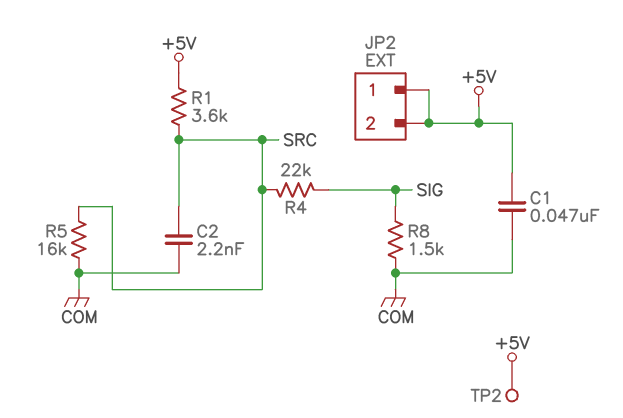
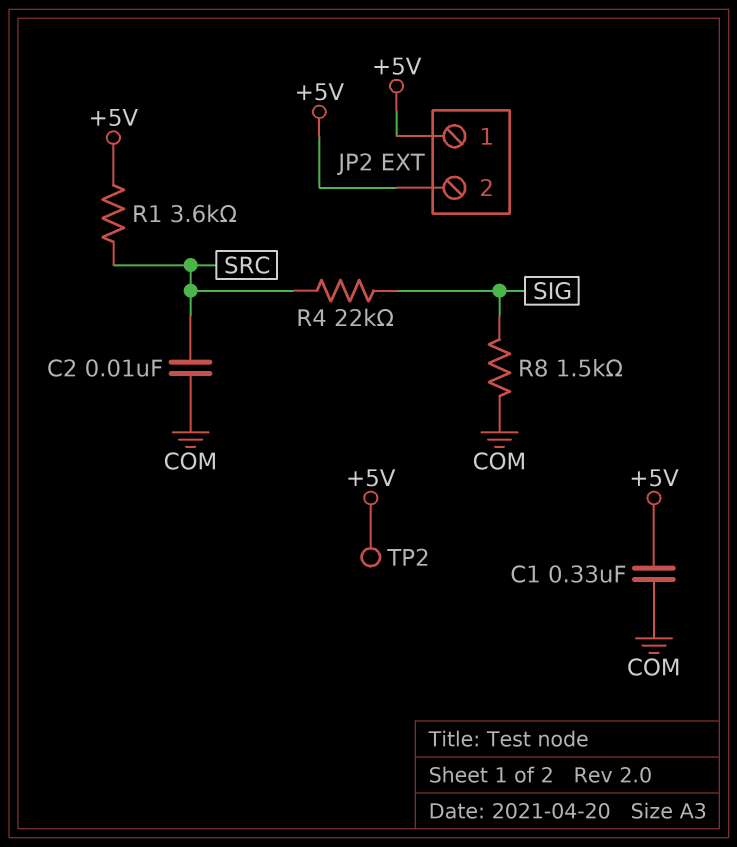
C1: 47nF (+5V, COM) -> 330nF (+5V, COM)
C2: 2.2nF (COM, SRC) -> 10nF (COM, SRC)
R5: 16k (COM, SRC) -> none

